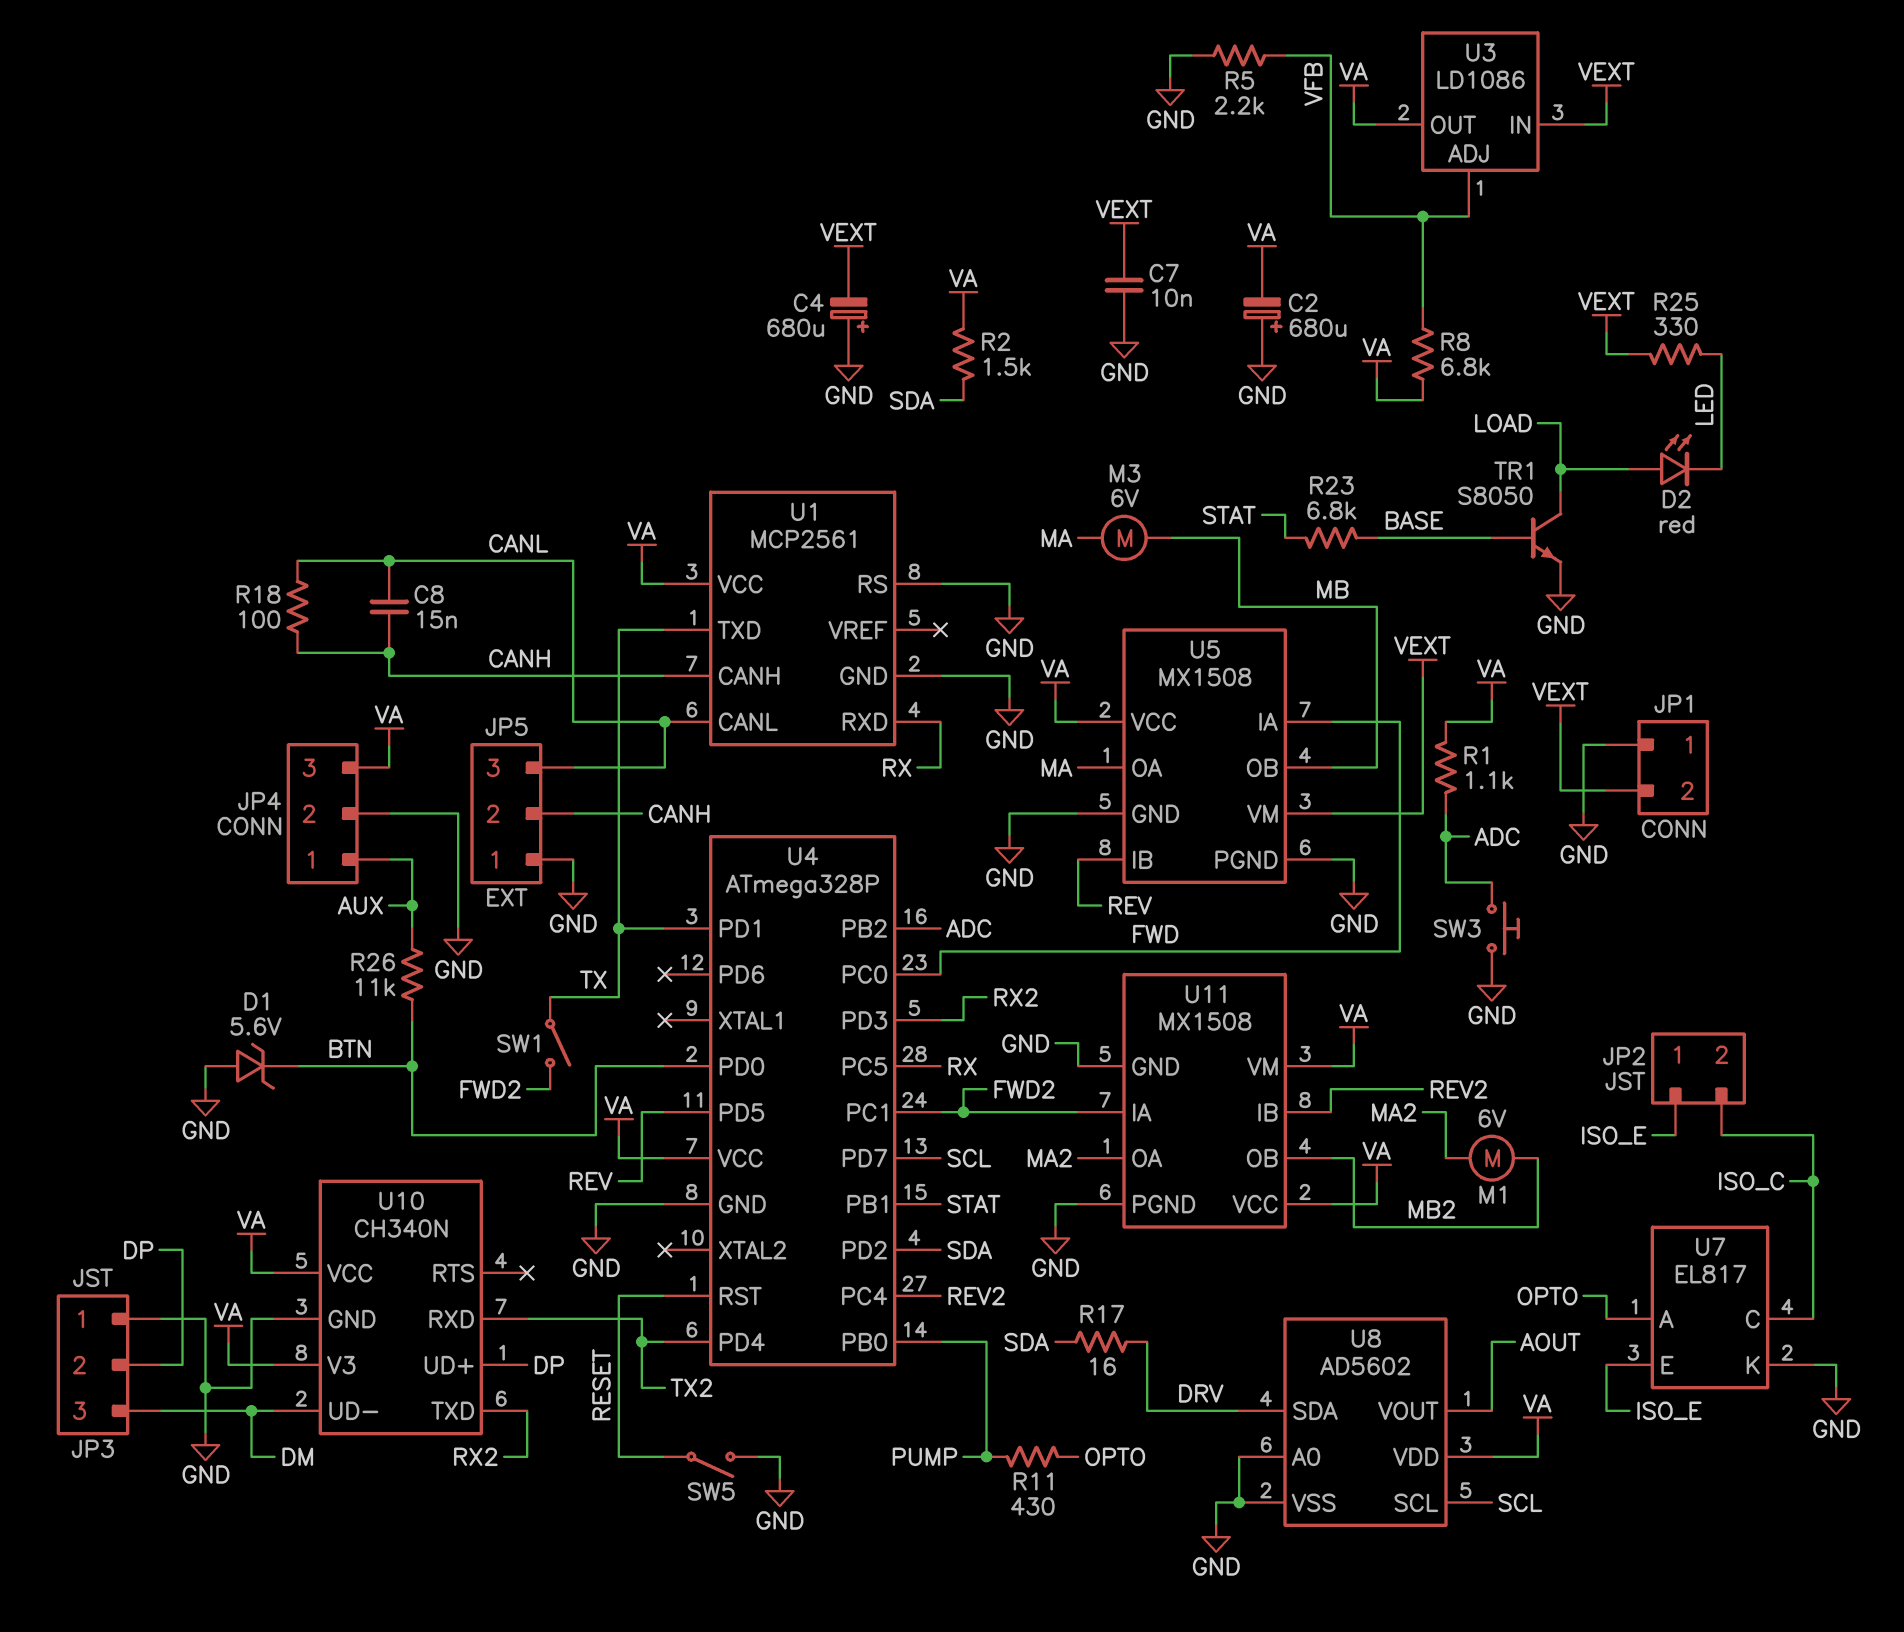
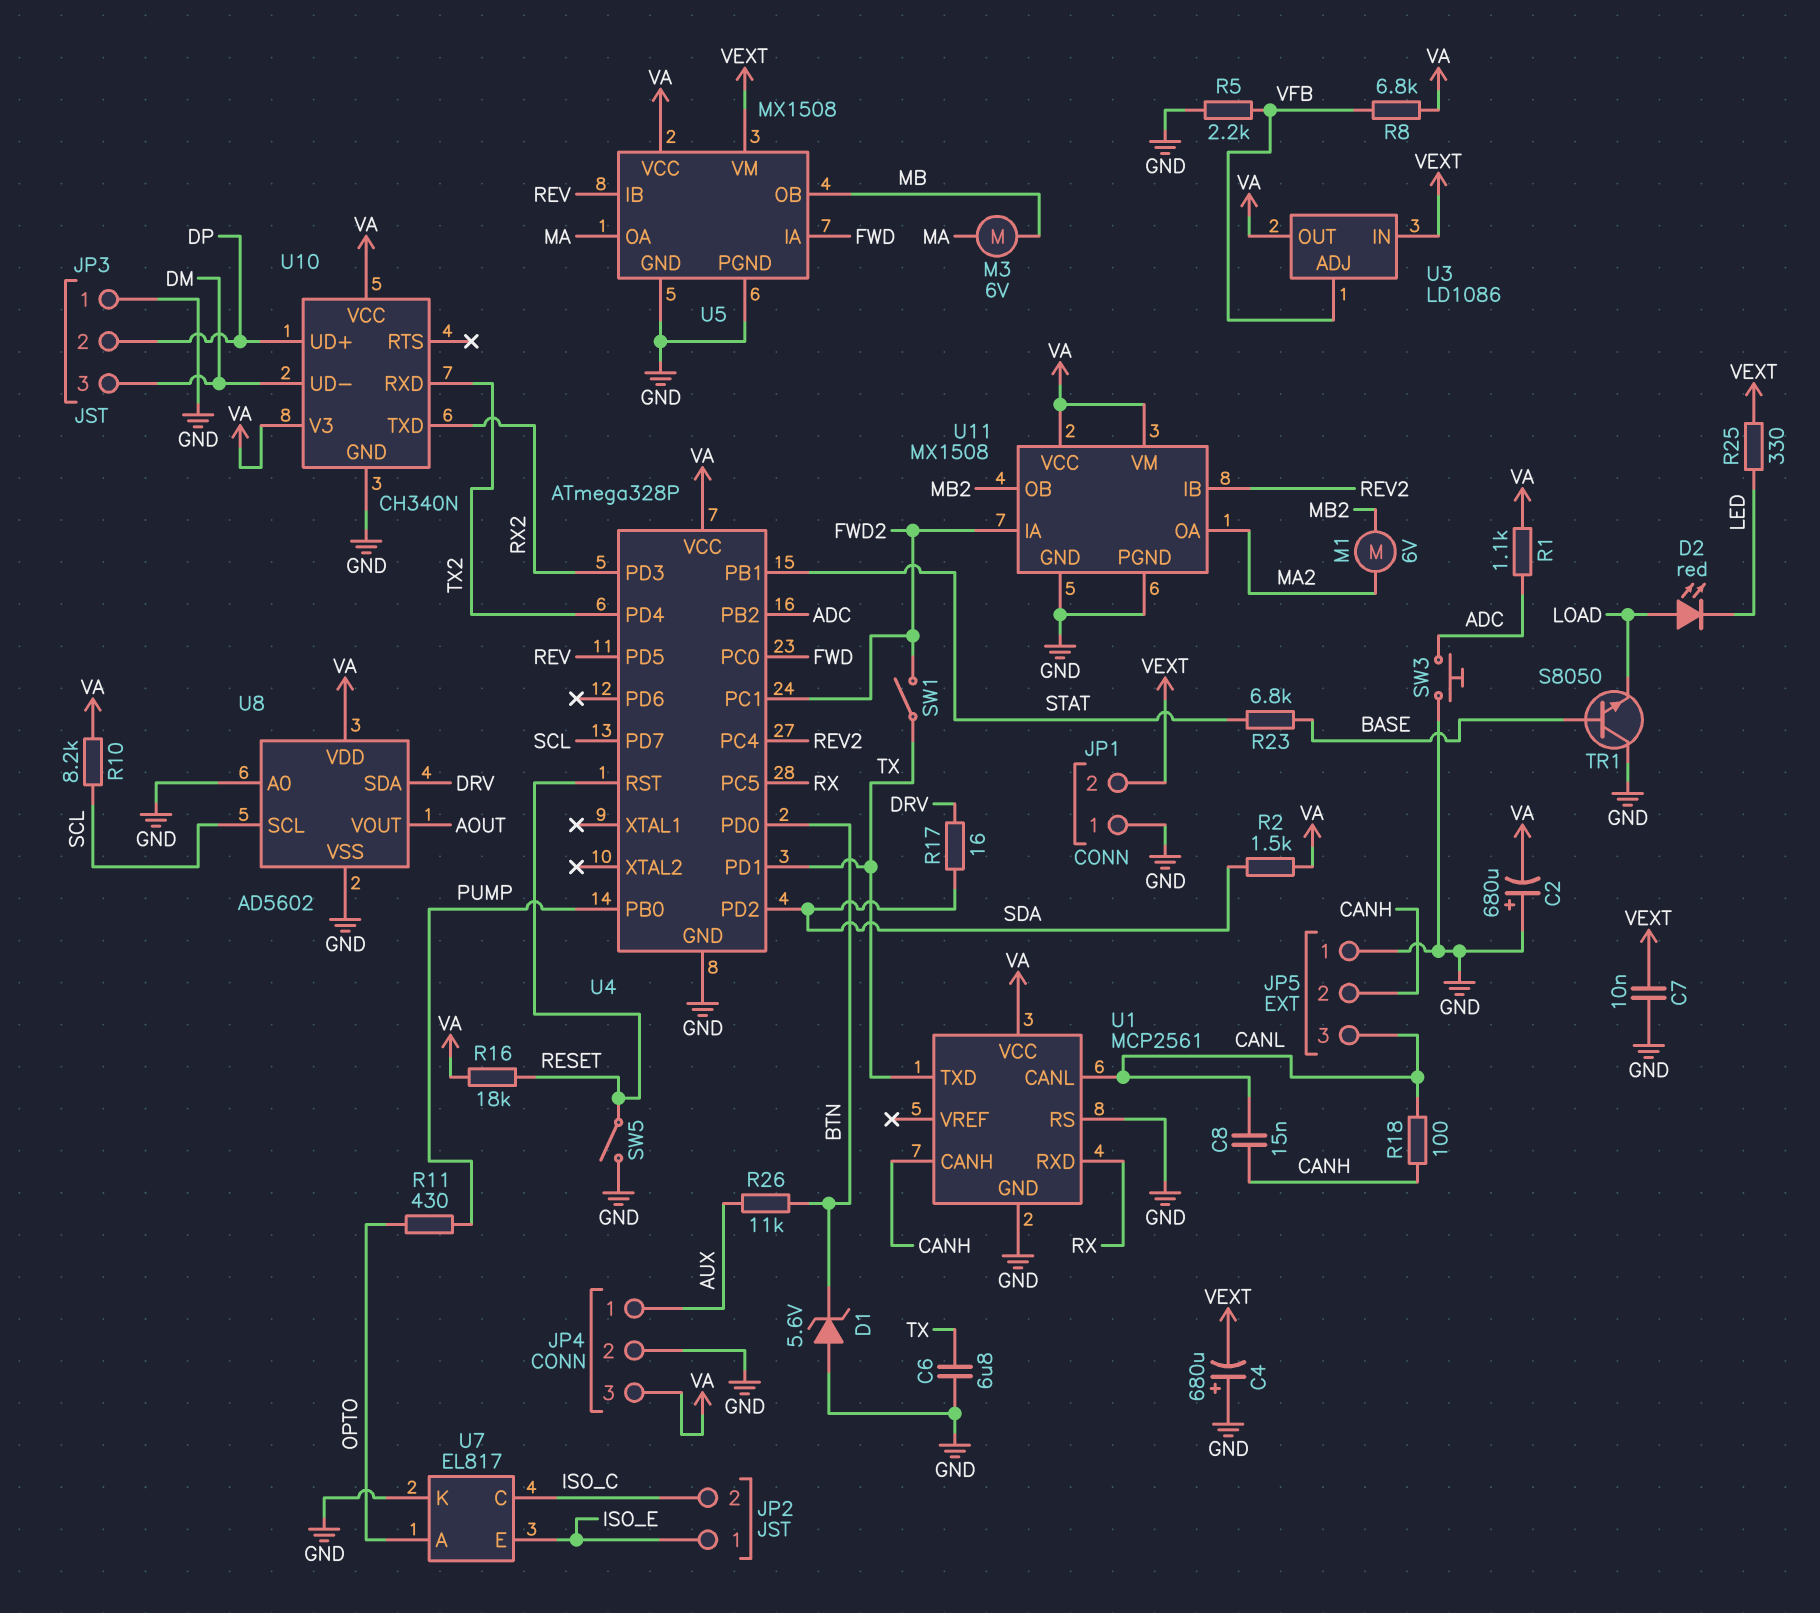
C6: none -> 6.8uF (GND, TX)
R10: none -> 8.2k (SCL, VA)
R16: none -> 18k (RESET, VA)
TR1: NPN S8050 (B BASE, C LOAD, E GND) -> NPN S8050 (B BASE, C GND, E LOAD)

